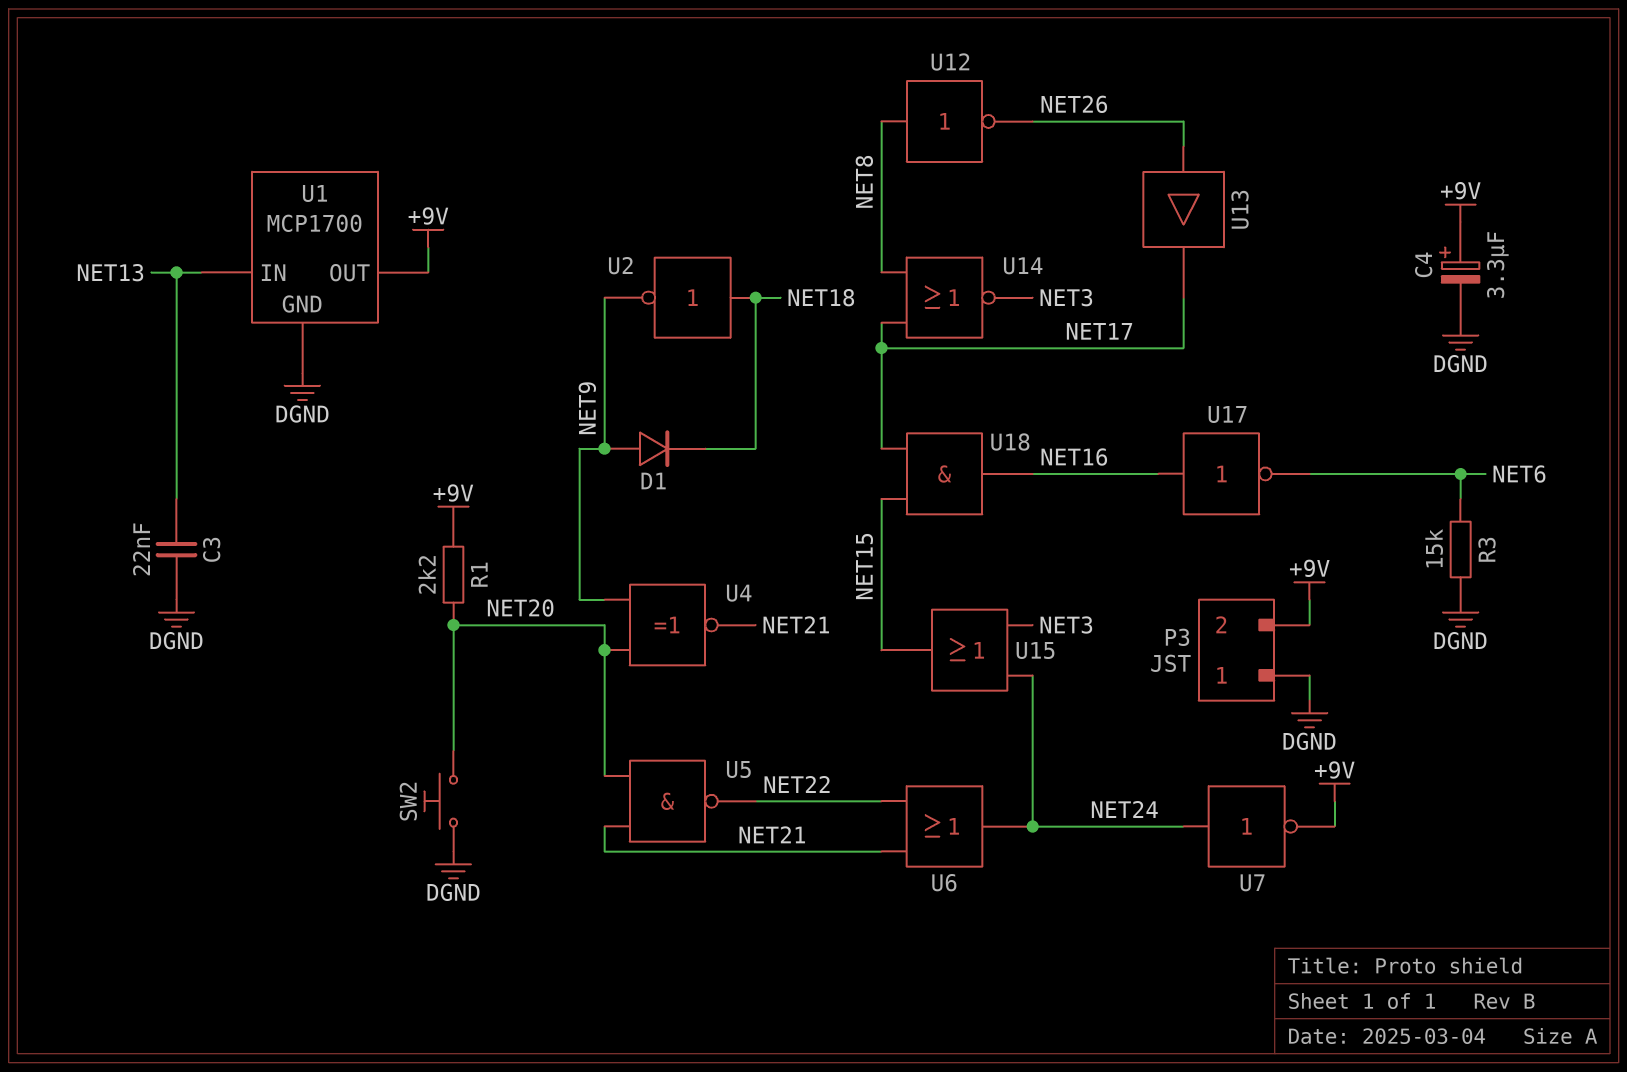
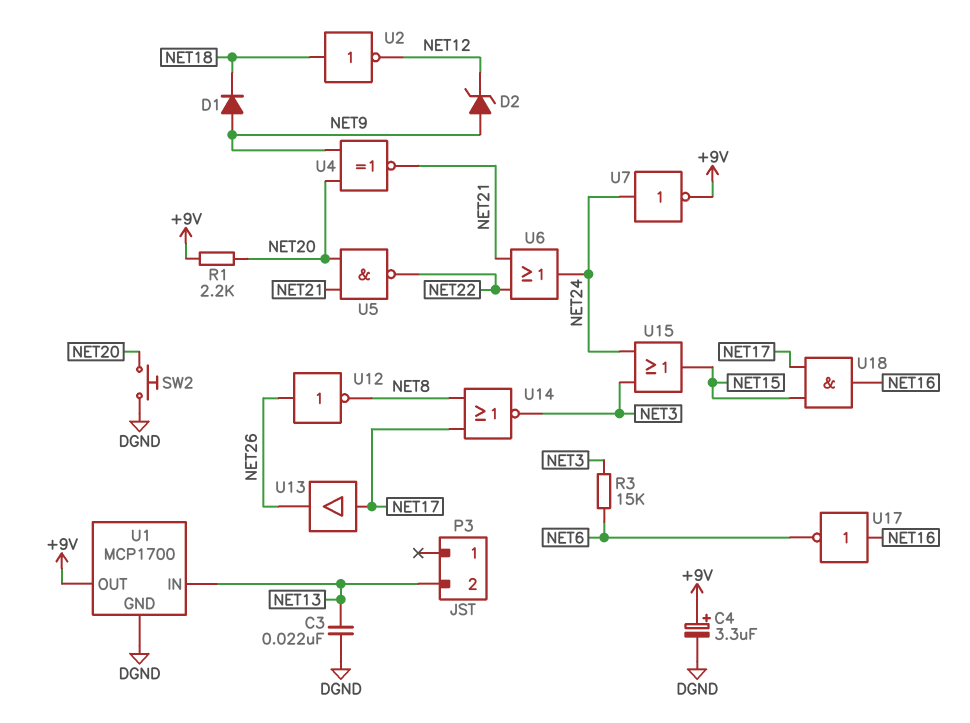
D2: none -> zener (A NET9, K NET12)
P3 pin 1: DGND -> none
P3 pin 2: +9V -> NET13
R3: 15k (DGND, NET6) -> 15k (NET3, NET6)
U2: NOT (in NET18, out NET9) -> NOT (in NET18, out NET12)
U12: NOT (in NET8, out NET26) -> NOT (in NET26, out NET8)
U13: buffer (in NET26, out NET17) -> buffer (in NET17, out NET26)

